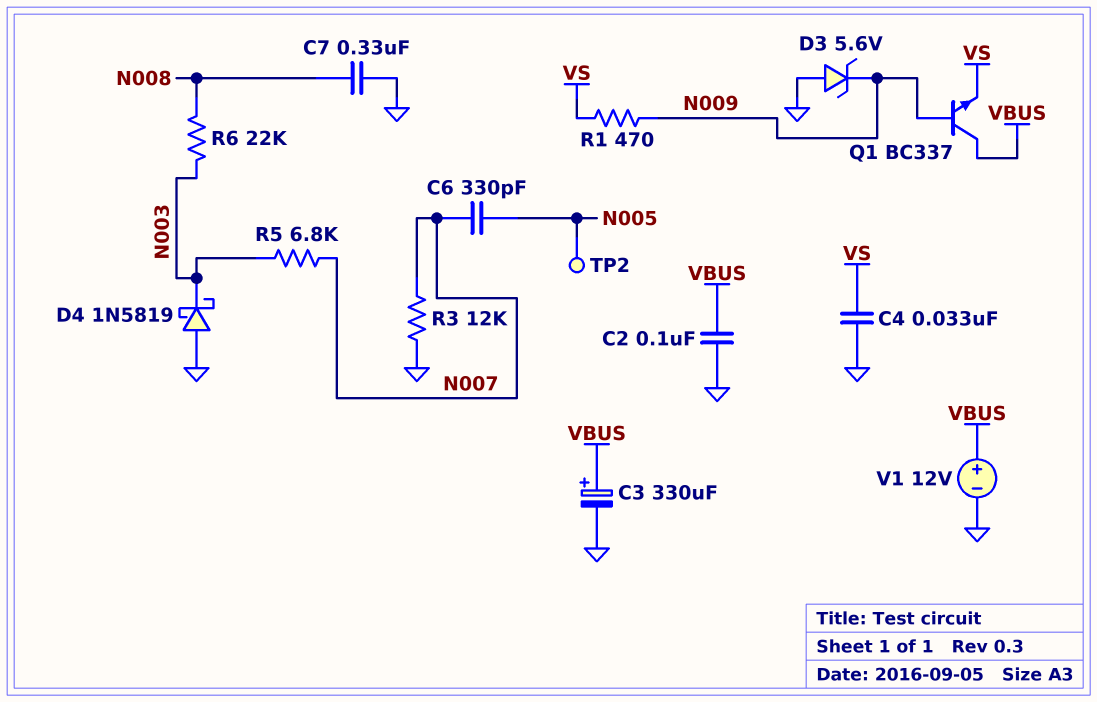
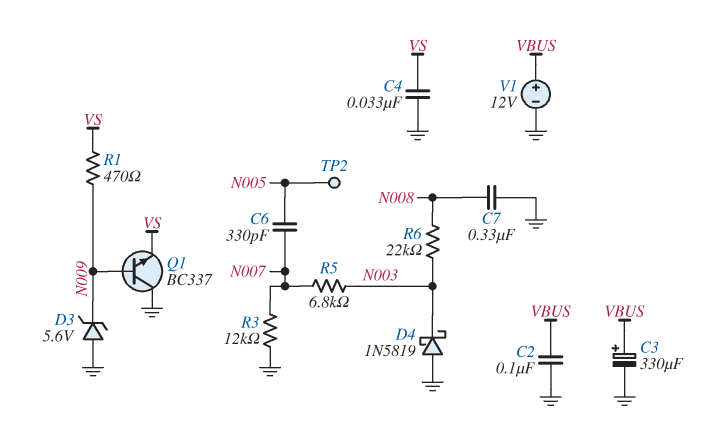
Q1: NPN BC337 (B N009, C VBUS, E VS) -> NPN BC337 (B N009, C GND, E VS)

